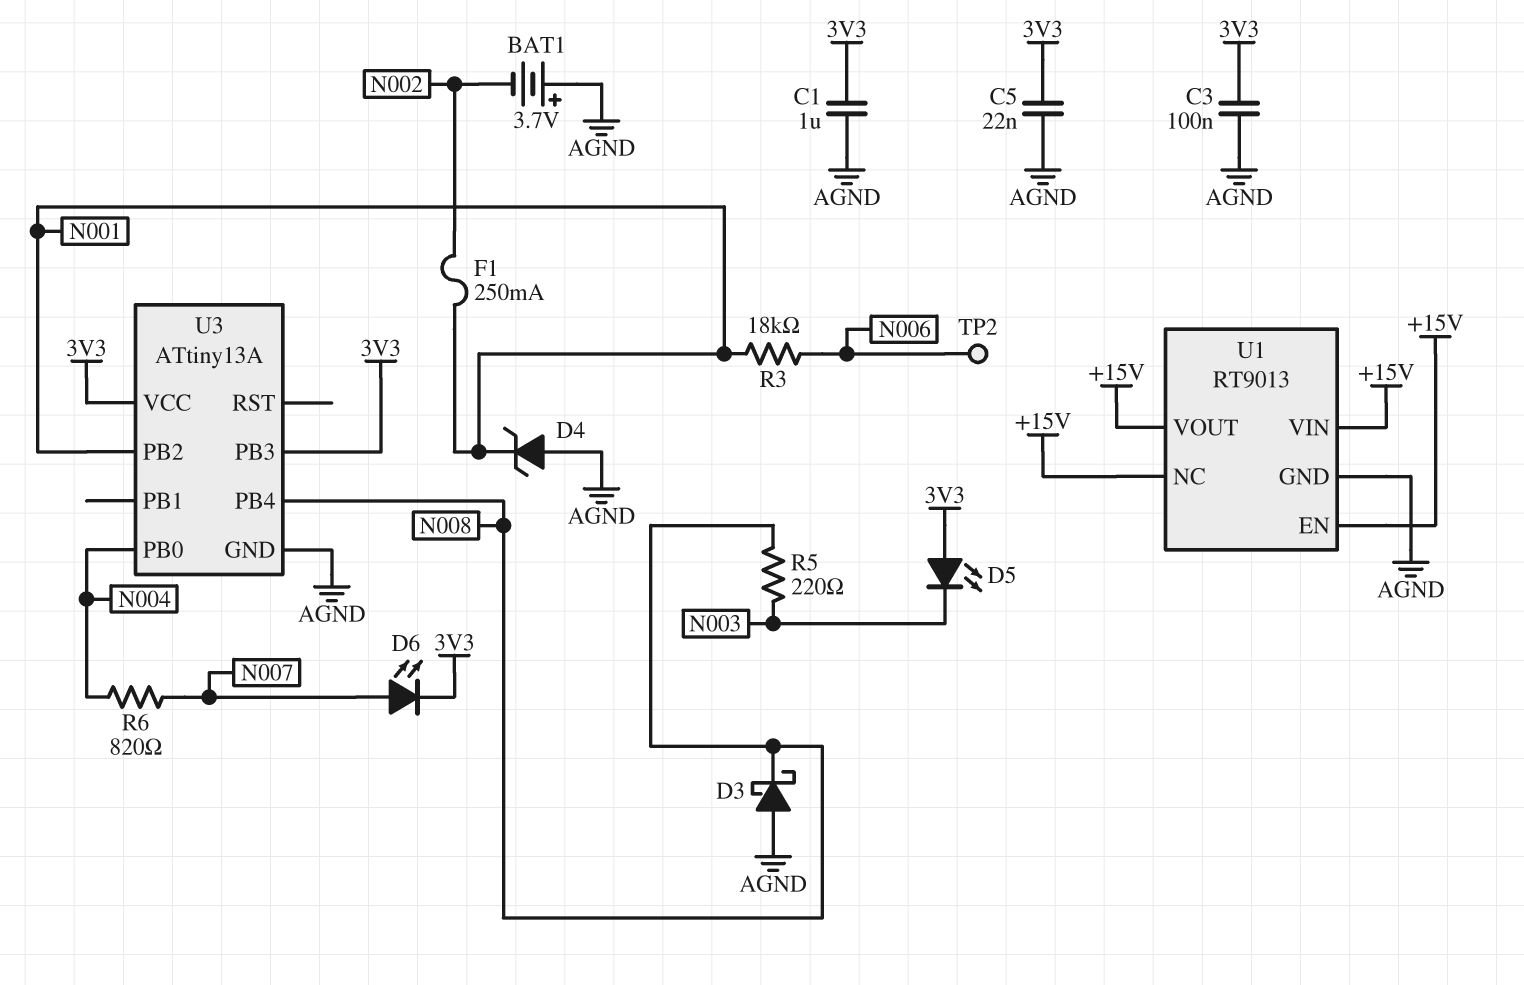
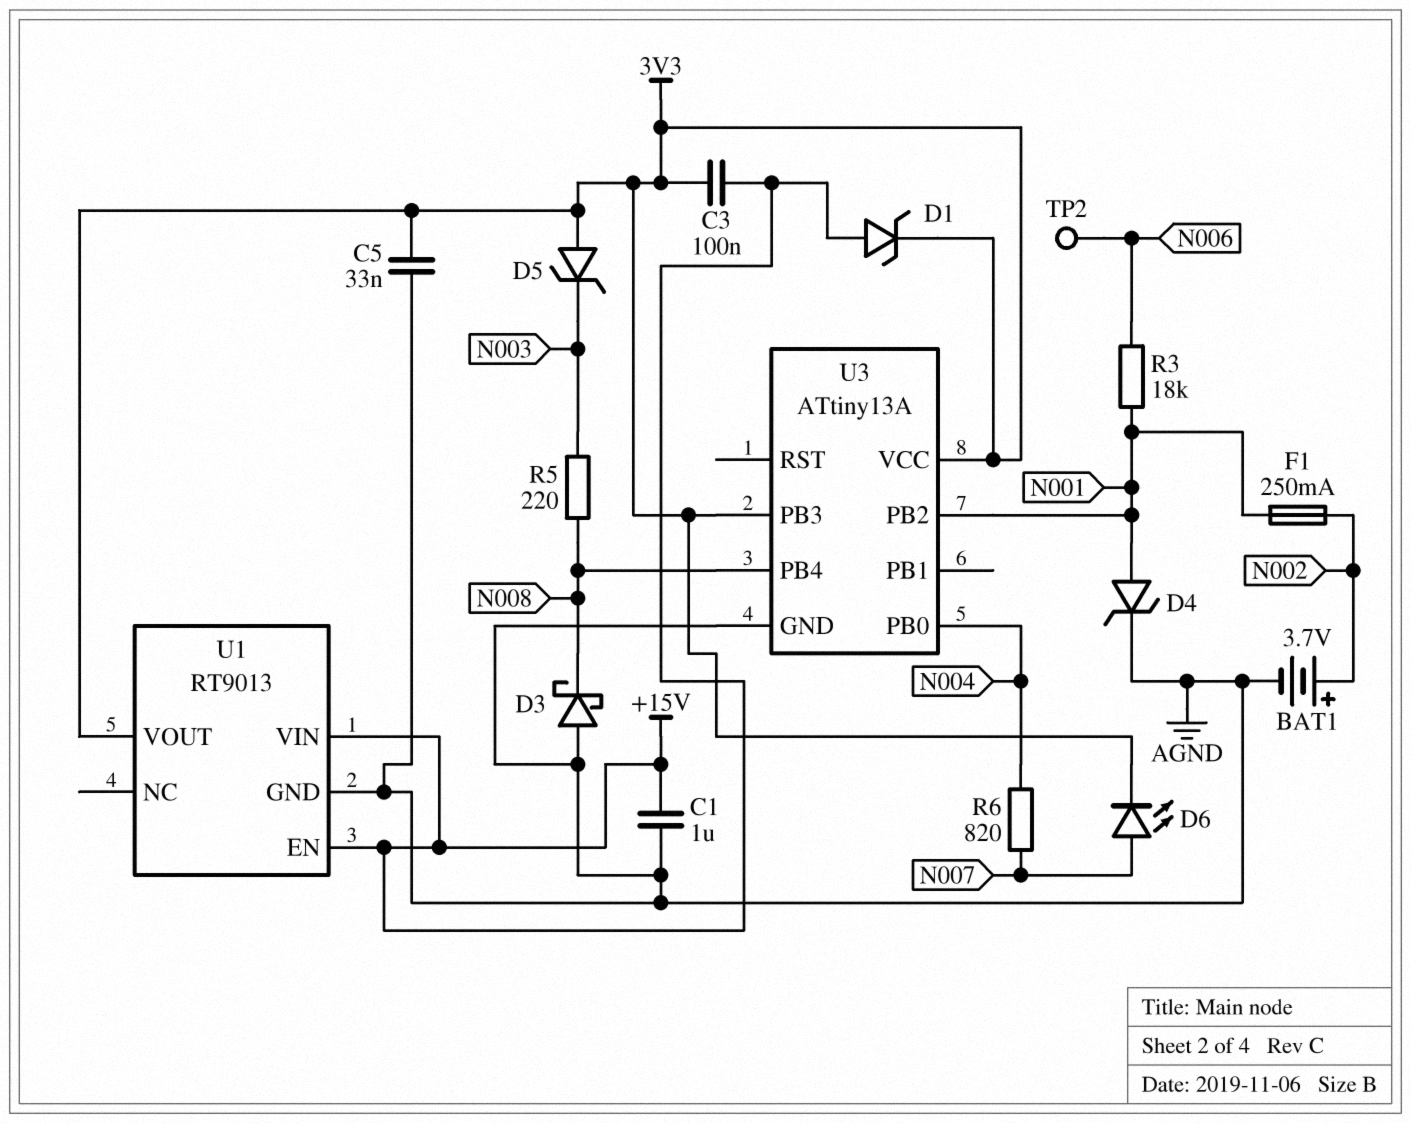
BAT1: 3.7V (plus AGND, minus N002) -> 3.7V (plus N002, minus AGND)
C1: 1uF (3V3, AGND) -> 1uF (+15V, AGND)
C3: 100nF (3V3, AGND) -> 100nF (+15V, 3V3)
C5: 22nF (3V3, AGND) -> 33nF (3V3, AGND)
D1: none -> zener (A +15V, K 3V3)
D4: zener (A AGND, K N001) -> zener (A N001, K AGND)
D5: LED (A 3V3, K N003) -> zener (A 3V3, K N003)
U1 pin NC: +15V -> none
U1 pin VOUT: +15V -> 3V3

